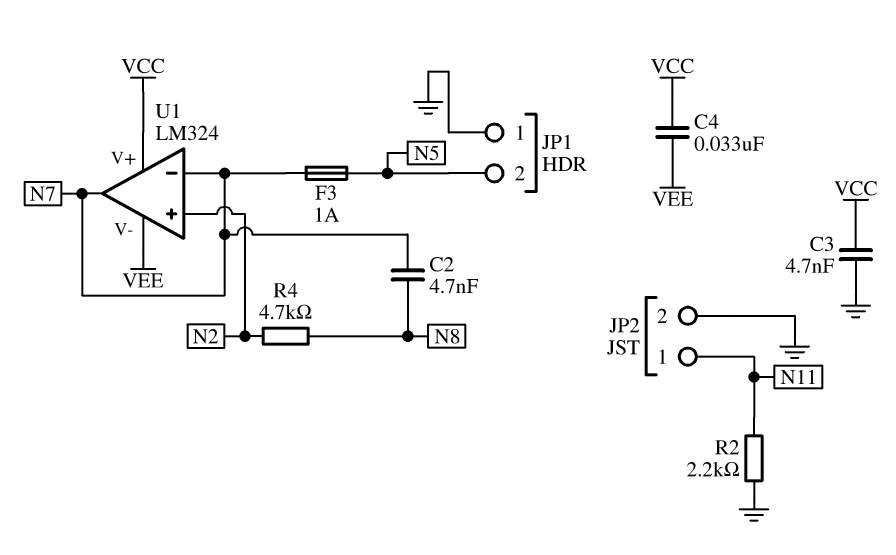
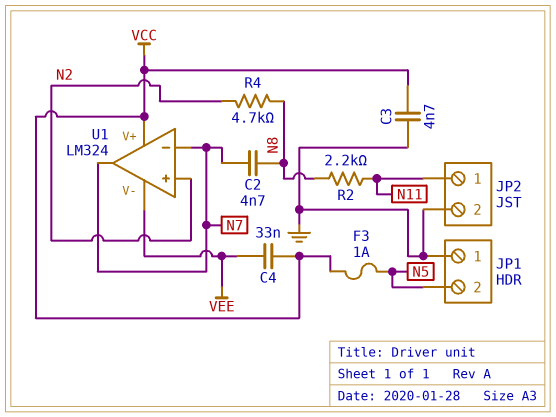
F3: 1A (N5, N7) -> 1A (N5, VCC)
R2: 2.2k (GND, N11) -> 2.2k (N8, N11)

